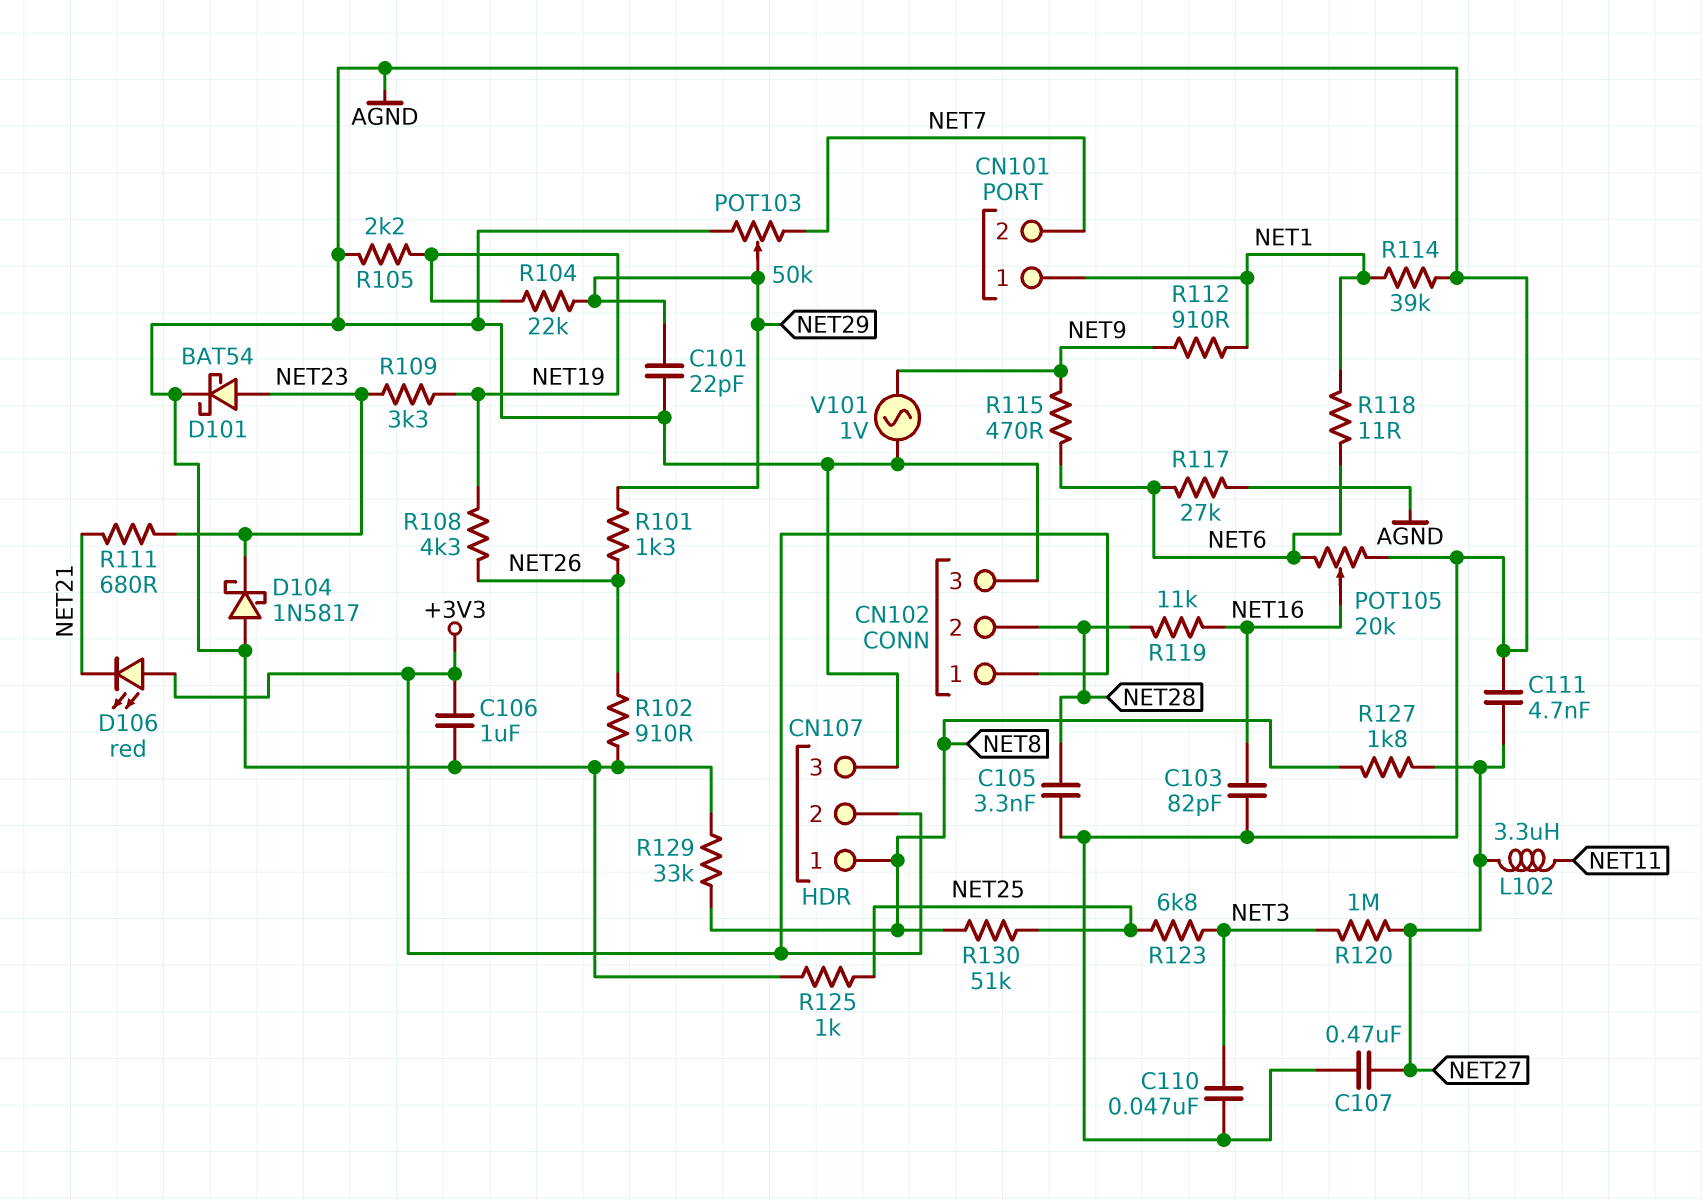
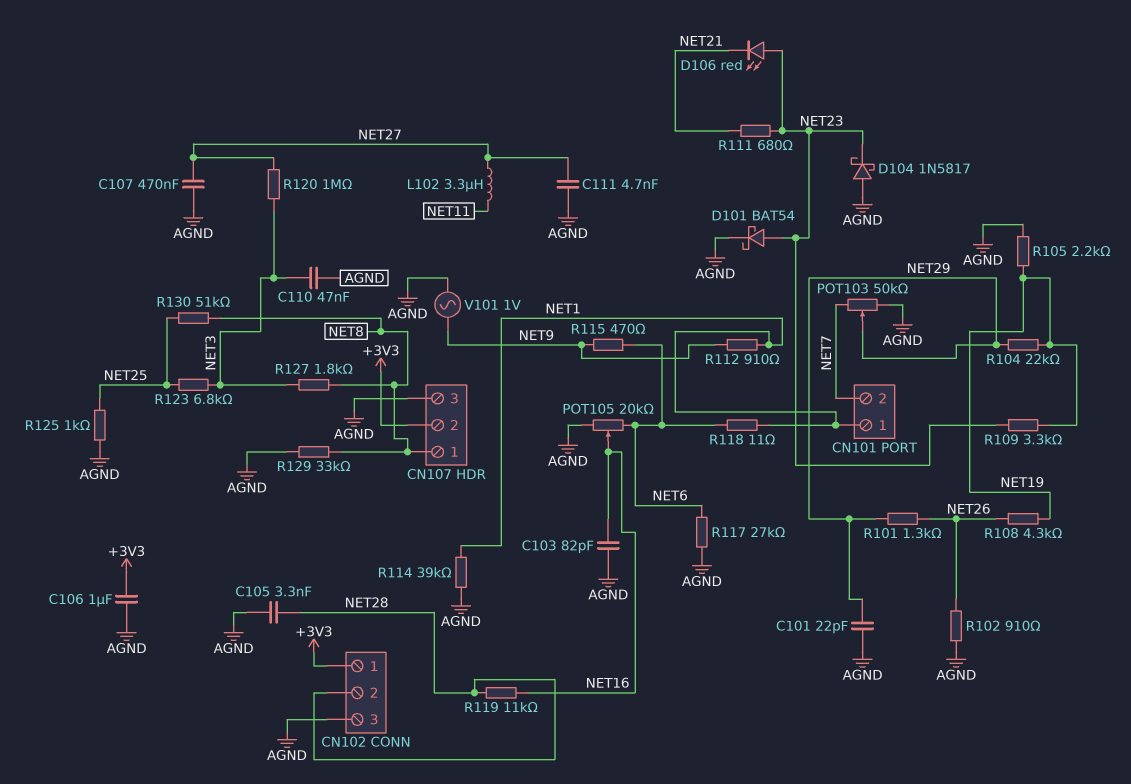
D106: LED red (A +3V3, K NET21) -> LED red (A NET23, K NET21)
R127: 1.8k (NET8, NET27) -> 1.8k (NET3, NET8)

